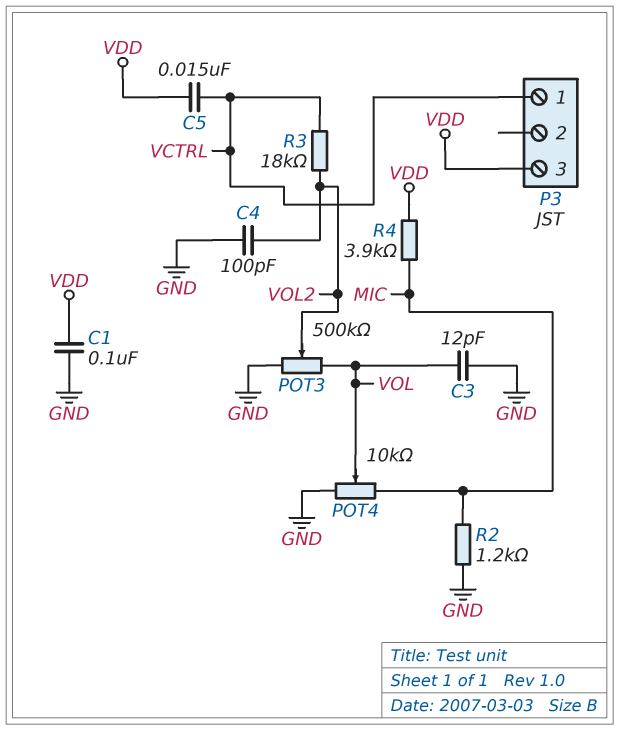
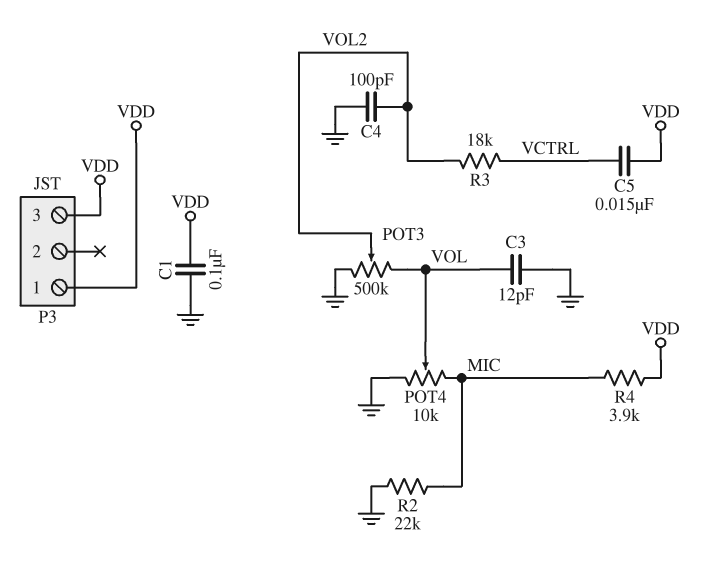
P3 pin 1: VCTRL -> VDD
R2: 1.2k (GND, MIC) -> 22k (GND, MIC)

